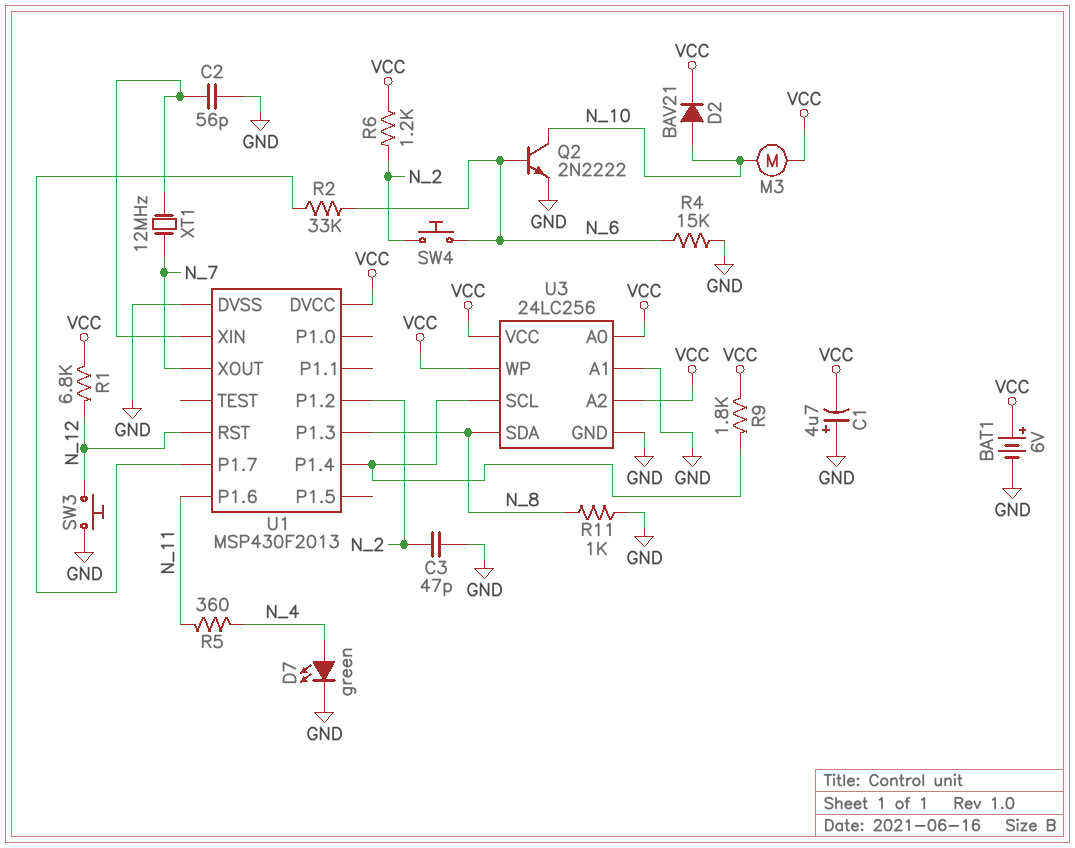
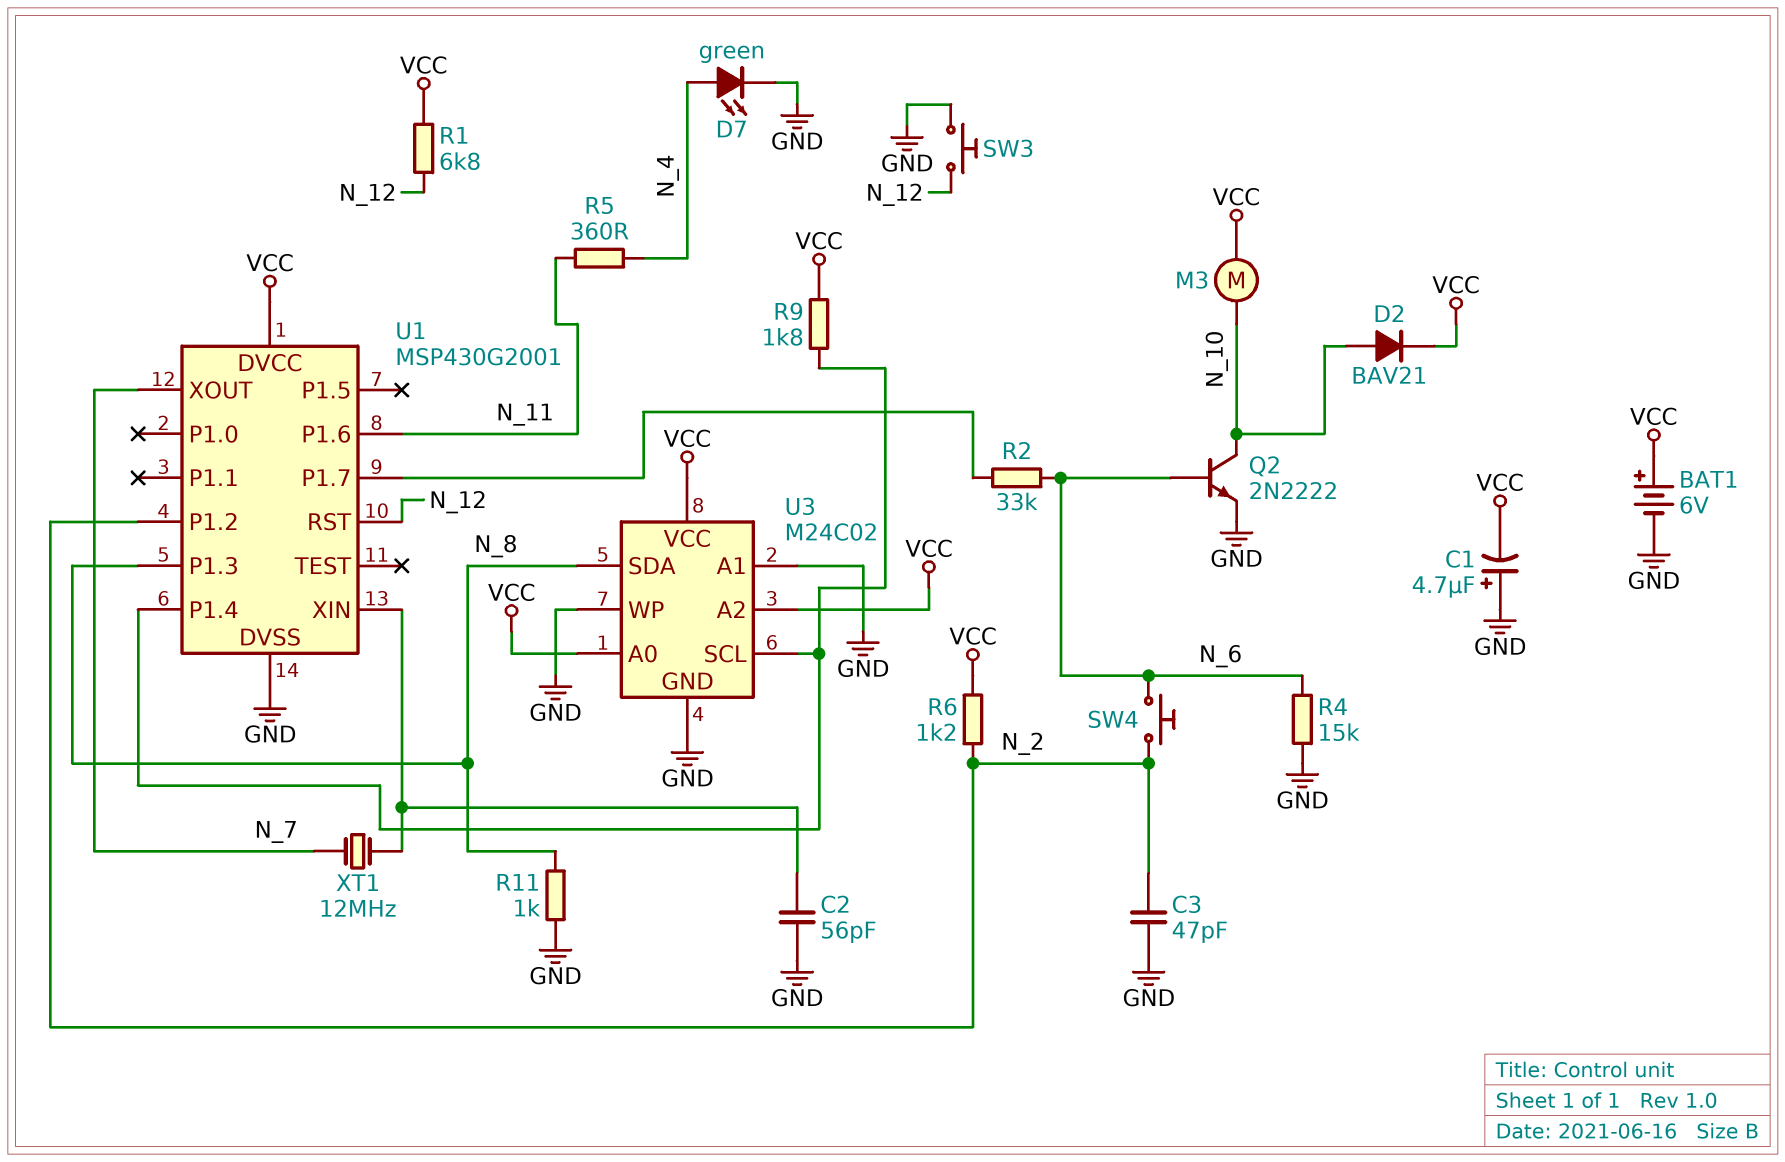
U1: MSP430F2013 -> MSP430G2001
U3: 24LC256 -> M24C02
U3 pin WP: VCC -> GND

